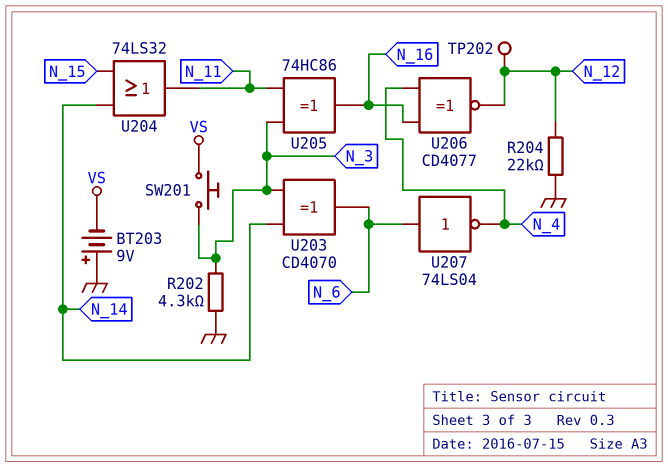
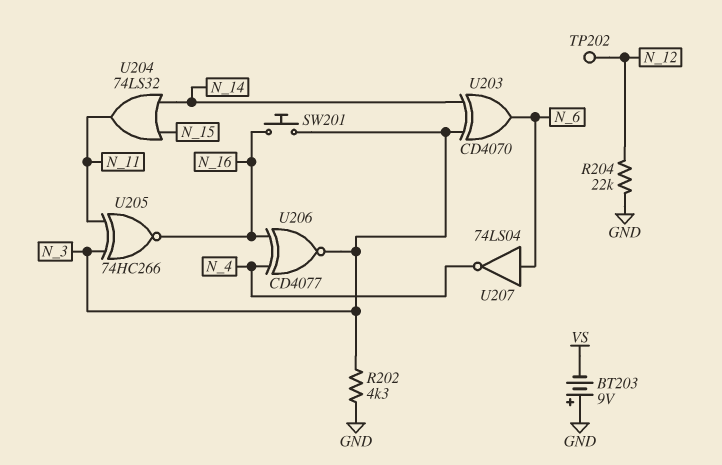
SW201: button (N_3, VS) -> button (N_3, N_16)
U205: XOR 74HC86 (in N_3, in N_11, out N_16) -> XNOR 74HC266 (in N_3, in N_11, out N_16)
U206: XNOR CD4077 (in N_4, in N_16, out N_12) -> XNOR CD4077 (in N_4, in N_16, out N_3)

